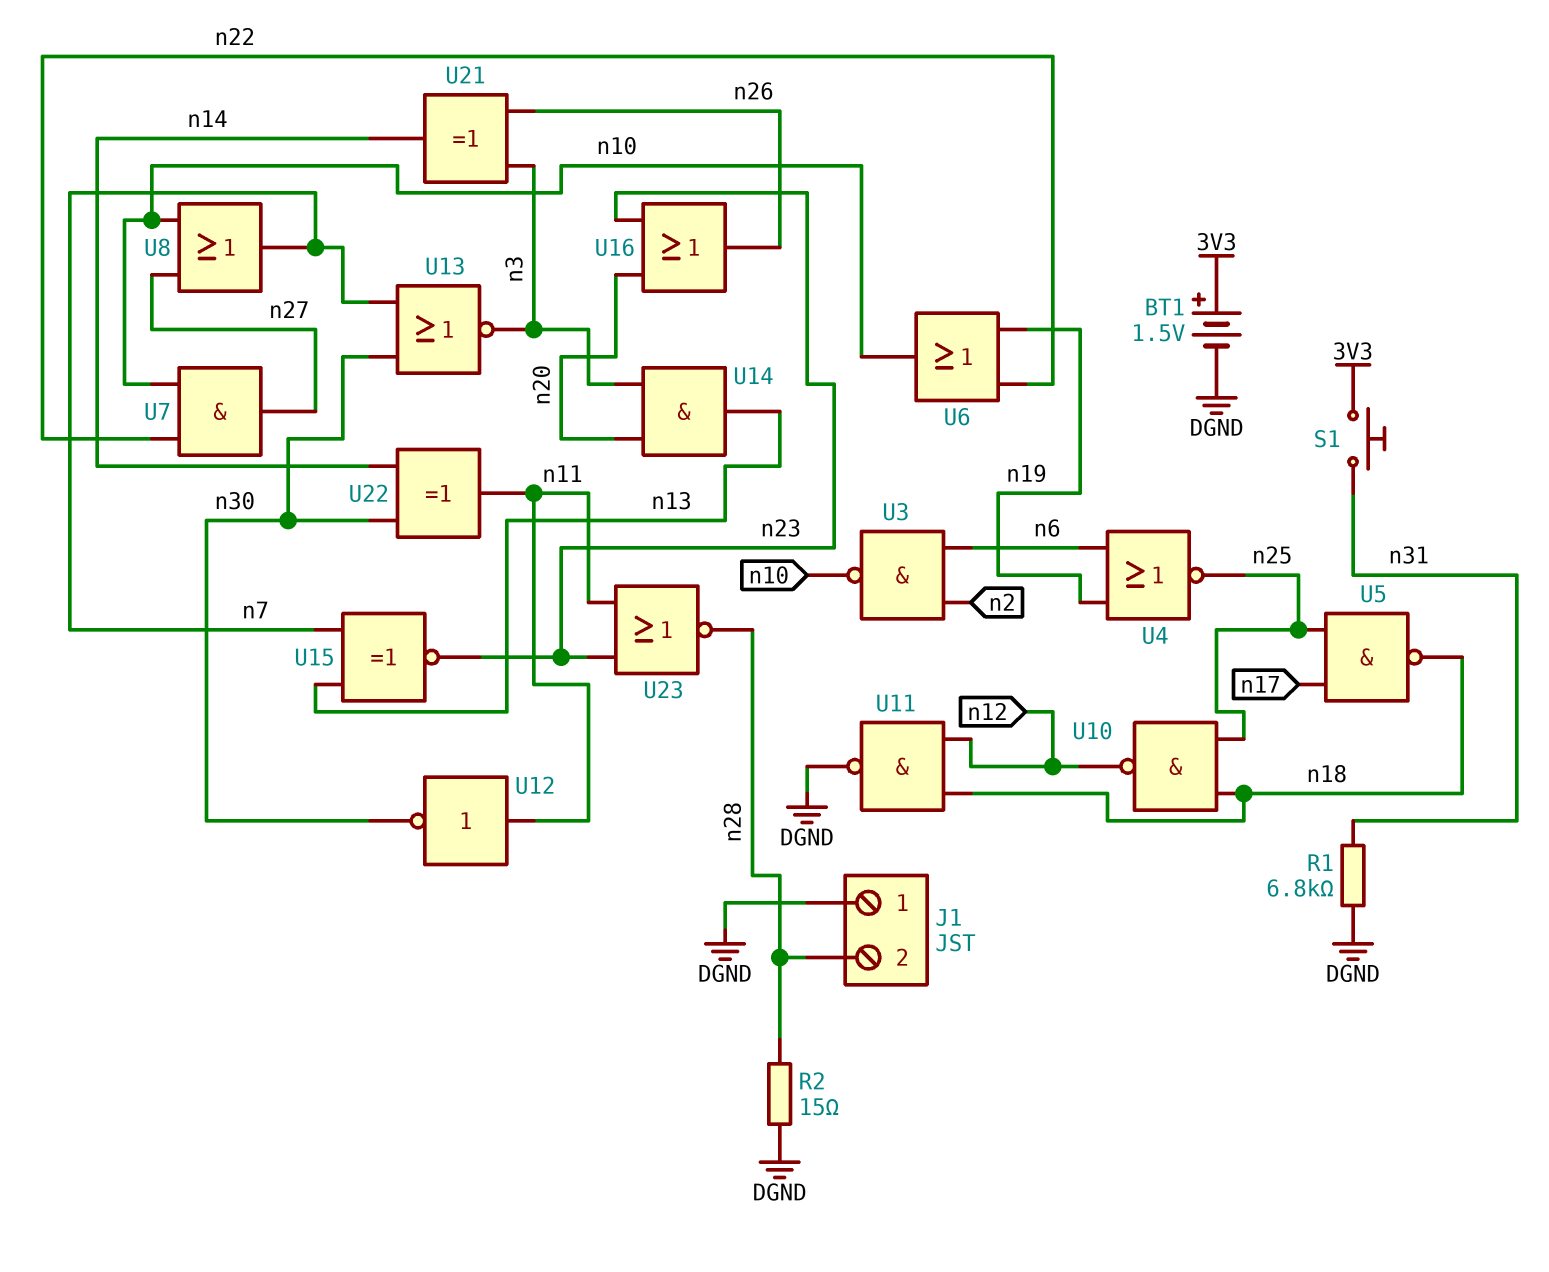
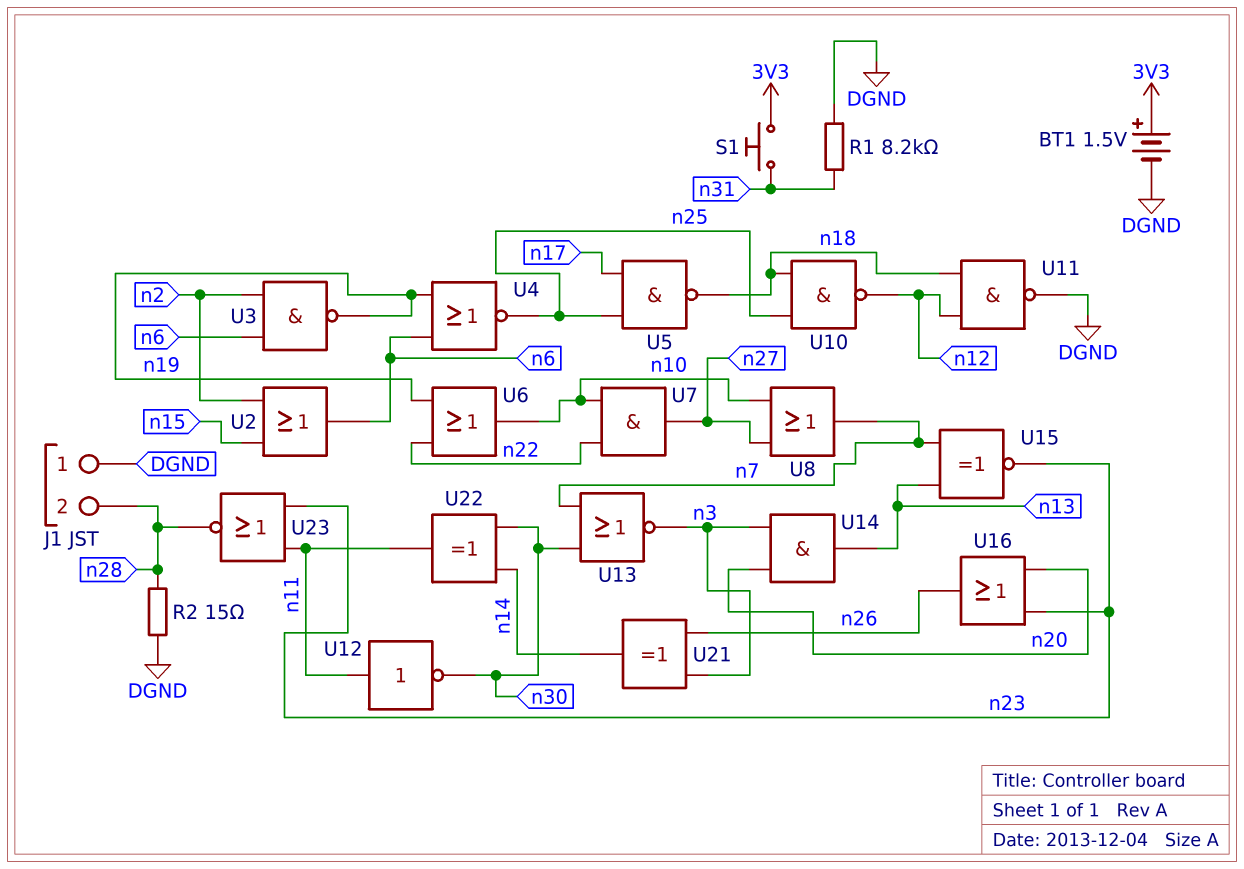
R1: 6.8k (DGND, n31) -> 8.2k (DGND, n31)
U2: none -> OR (in n2, in n15, out n6)
U3: NAND (in n2, in n6, out n10) -> NAND (in n2, in n6, out n19)

